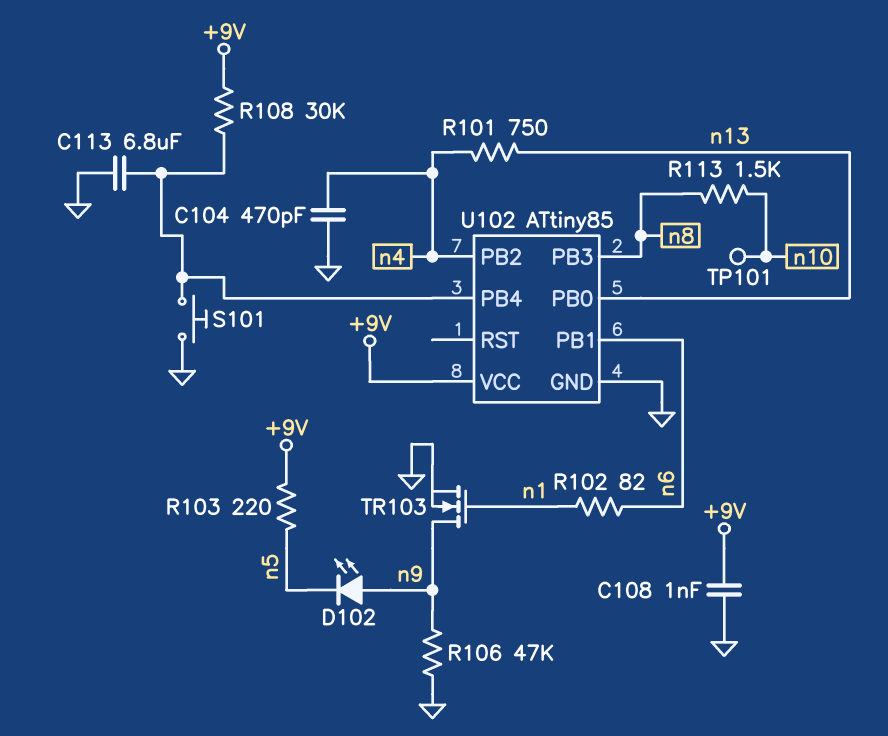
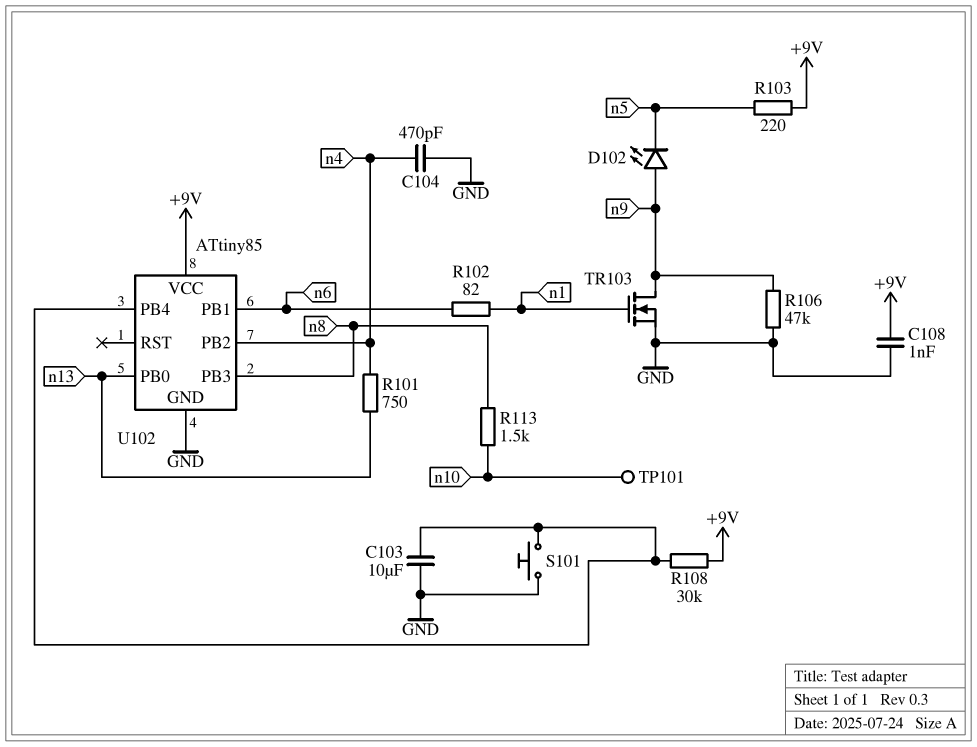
C103: none -> 10uF (GND, U102/PB4)
C113: 6.8uF (GND, U102/PB4) -> none

